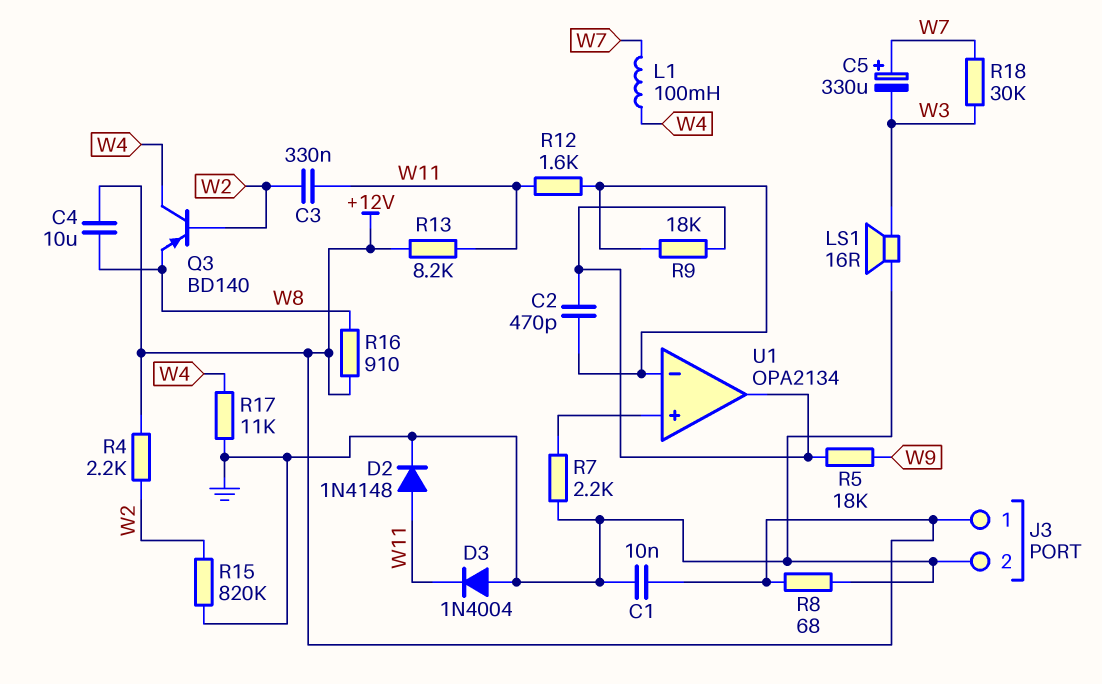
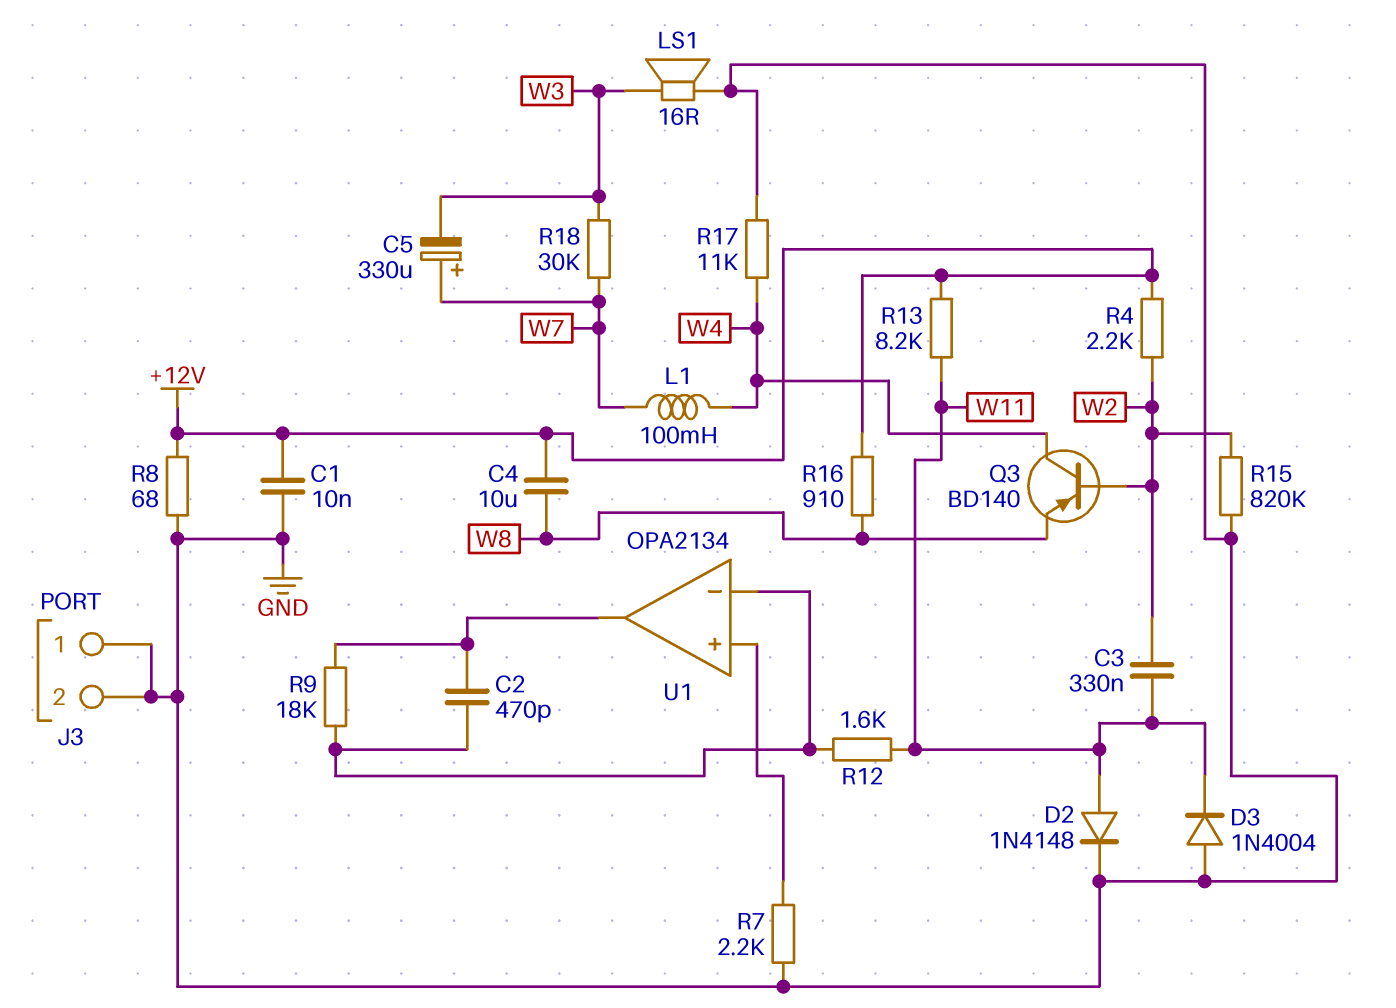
J3 pin 1: +12V -> GND
R5: 18k (U1/out, W9) -> none

